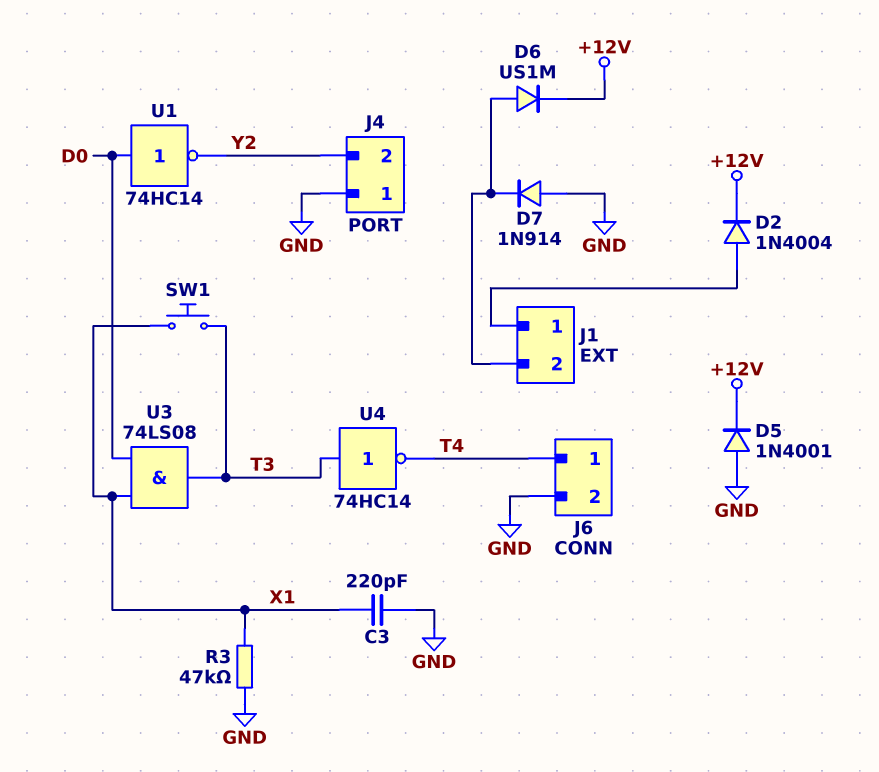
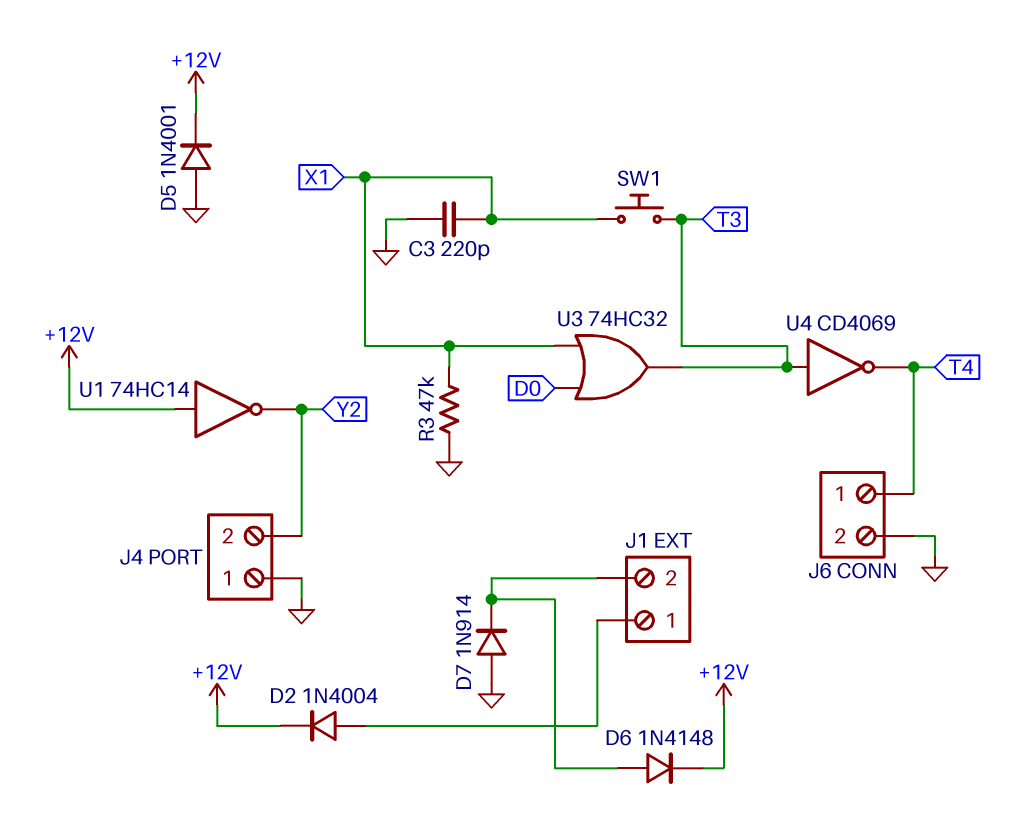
D6: diode US1M (A J1/2, K +12V) -> diode 1N4148 (A J1/2, K +12V)
U1: NOT 74HC14 (in D0, out Y2) -> NOT 74HC14 (in +12V, out Y2)
U3: AND 74LS08 (in D0, in X1, out T3) -> OR 74HC32 (in D0, in X1, out T3)
U4: NOT 74HC14 (in T3, out T4) -> NOT CD4069 (in T3, out T4)

